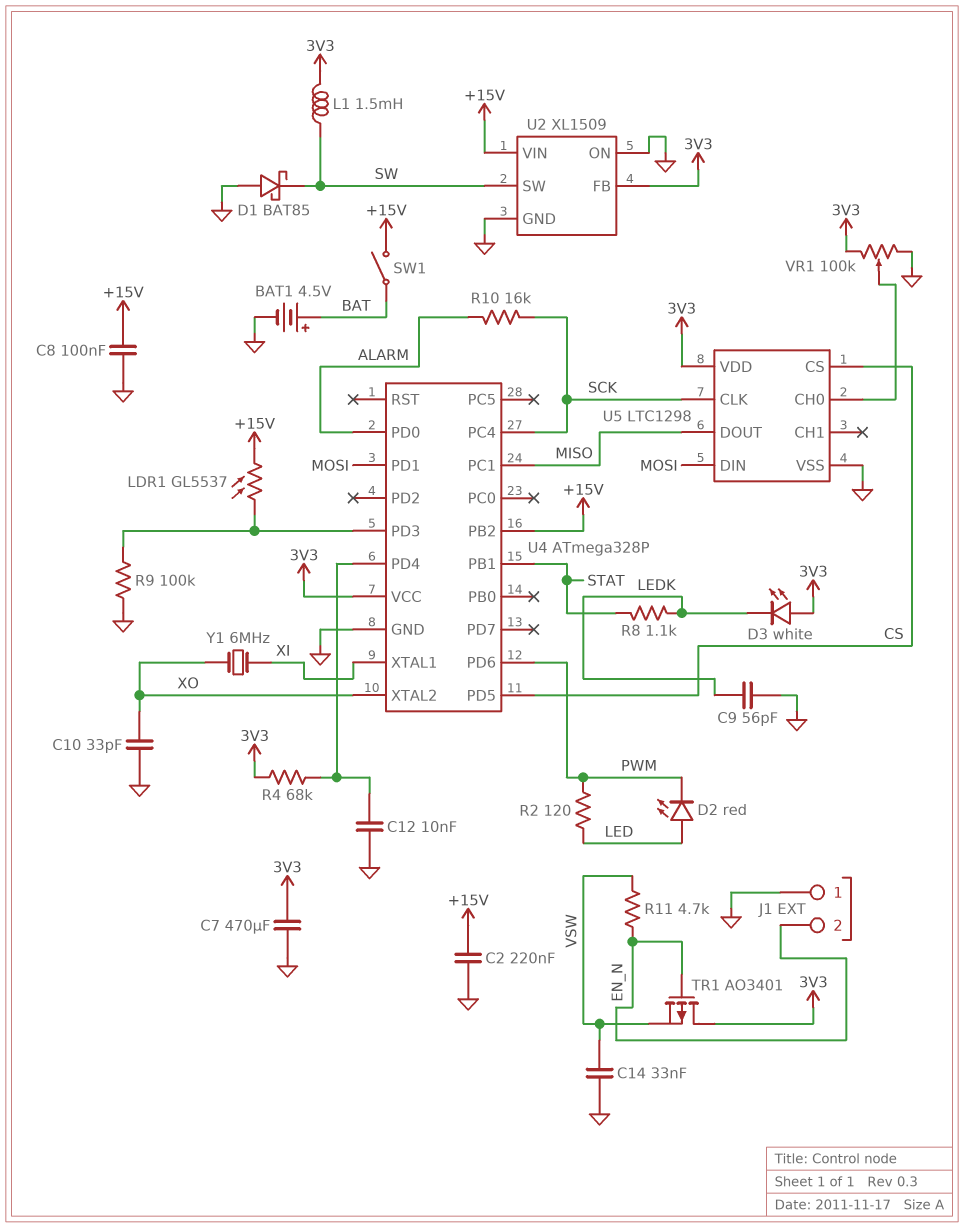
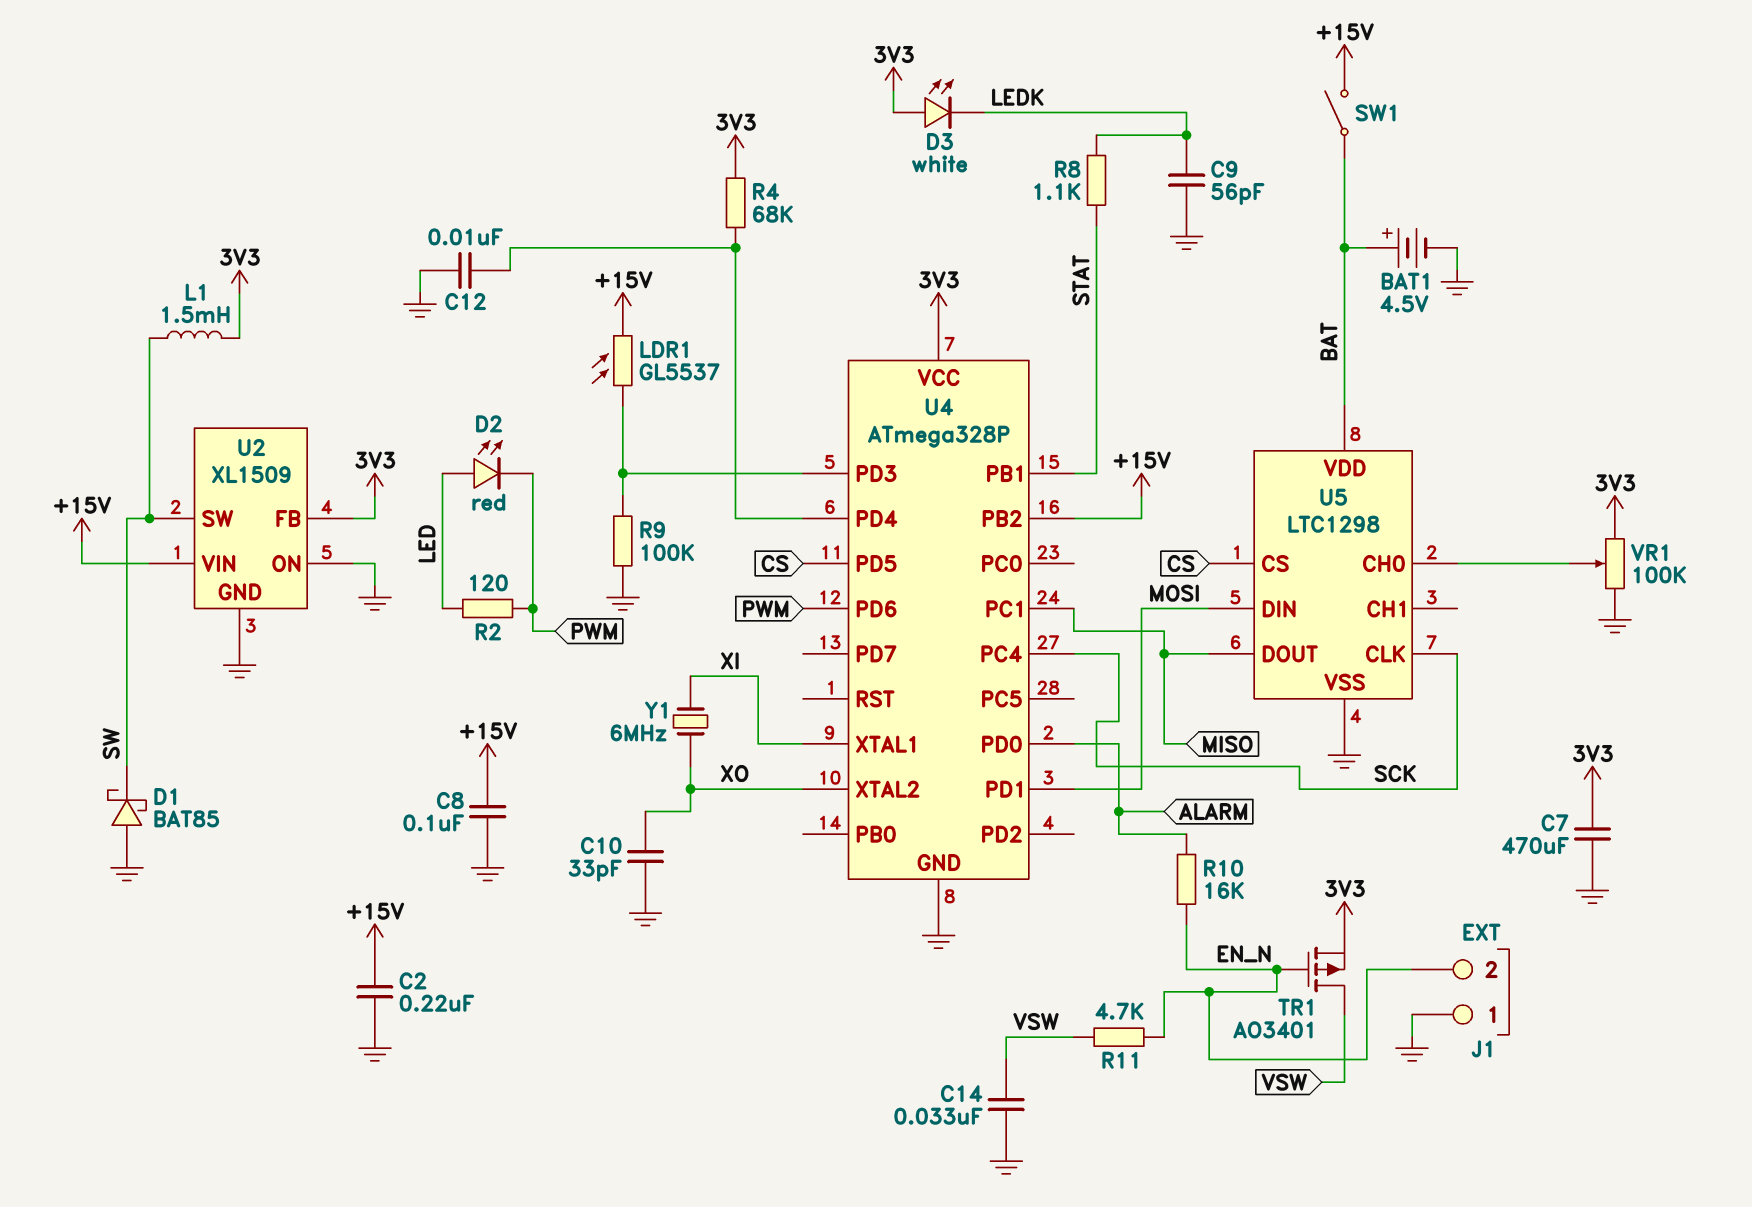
R10: 16k (ALARM, SCK) -> 16k (ALARM, EN_N)
TR1: PMOS AO3401 (G EN_N, D 3V3, S VSW) -> PMOS AO3401 (G EN_N, D VSW, S 3V3)
U5 pin VDD: 3V3 -> BAT

